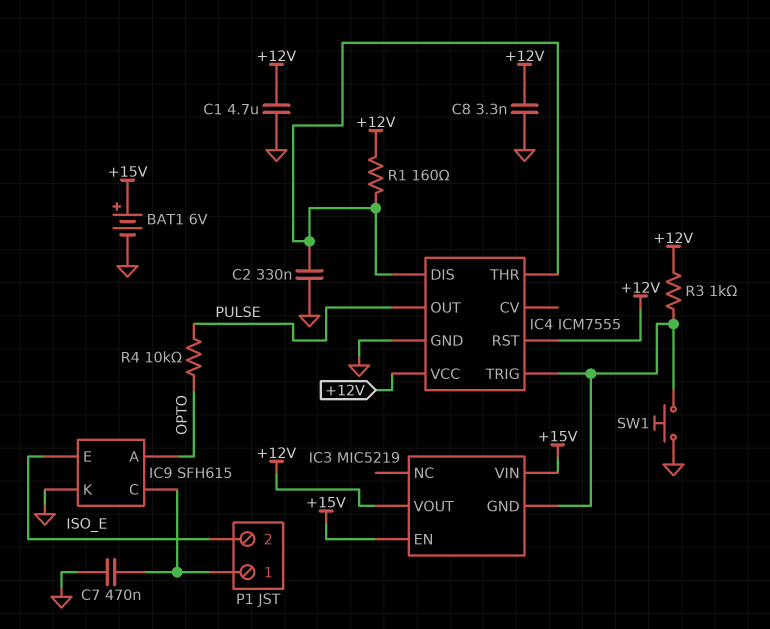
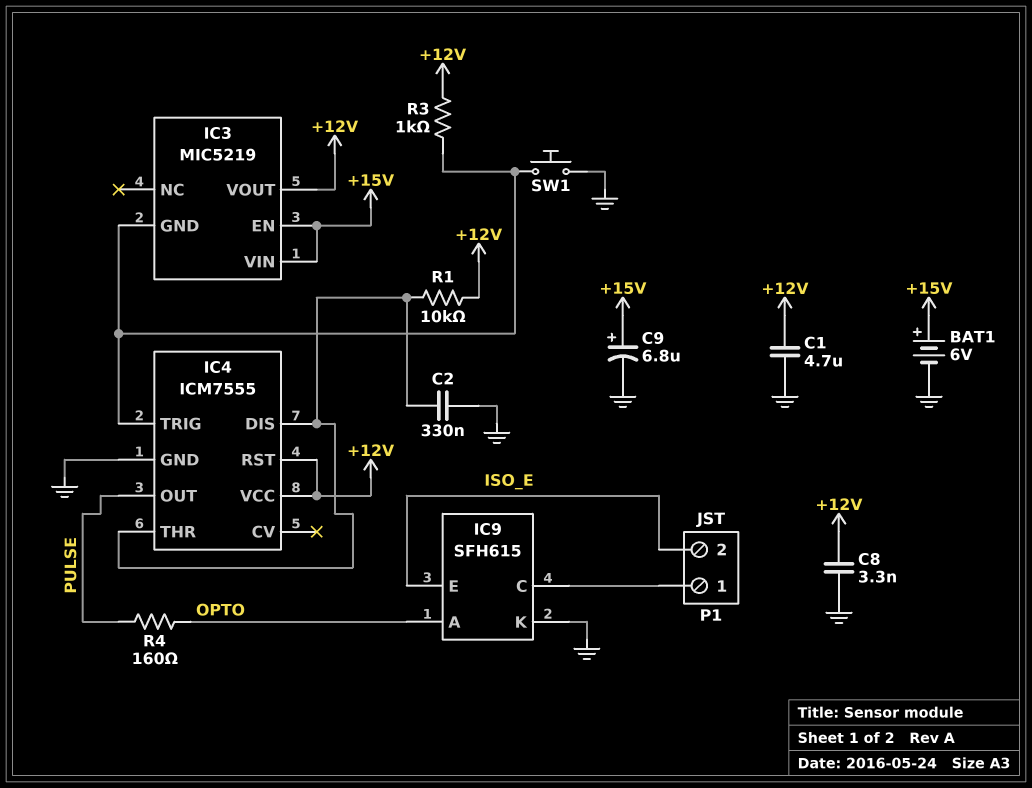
C7: 470nF (GND, IC9/C) -> none
C9: none -> 6.8uF (plus +15V, minus GND)
R1: 160 (+12V, IC4/DIS) -> 10k (+12V, IC4/DIS)
R4: 10k (OPTO, PULSE) -> 160 (OPTO, PULSE)

